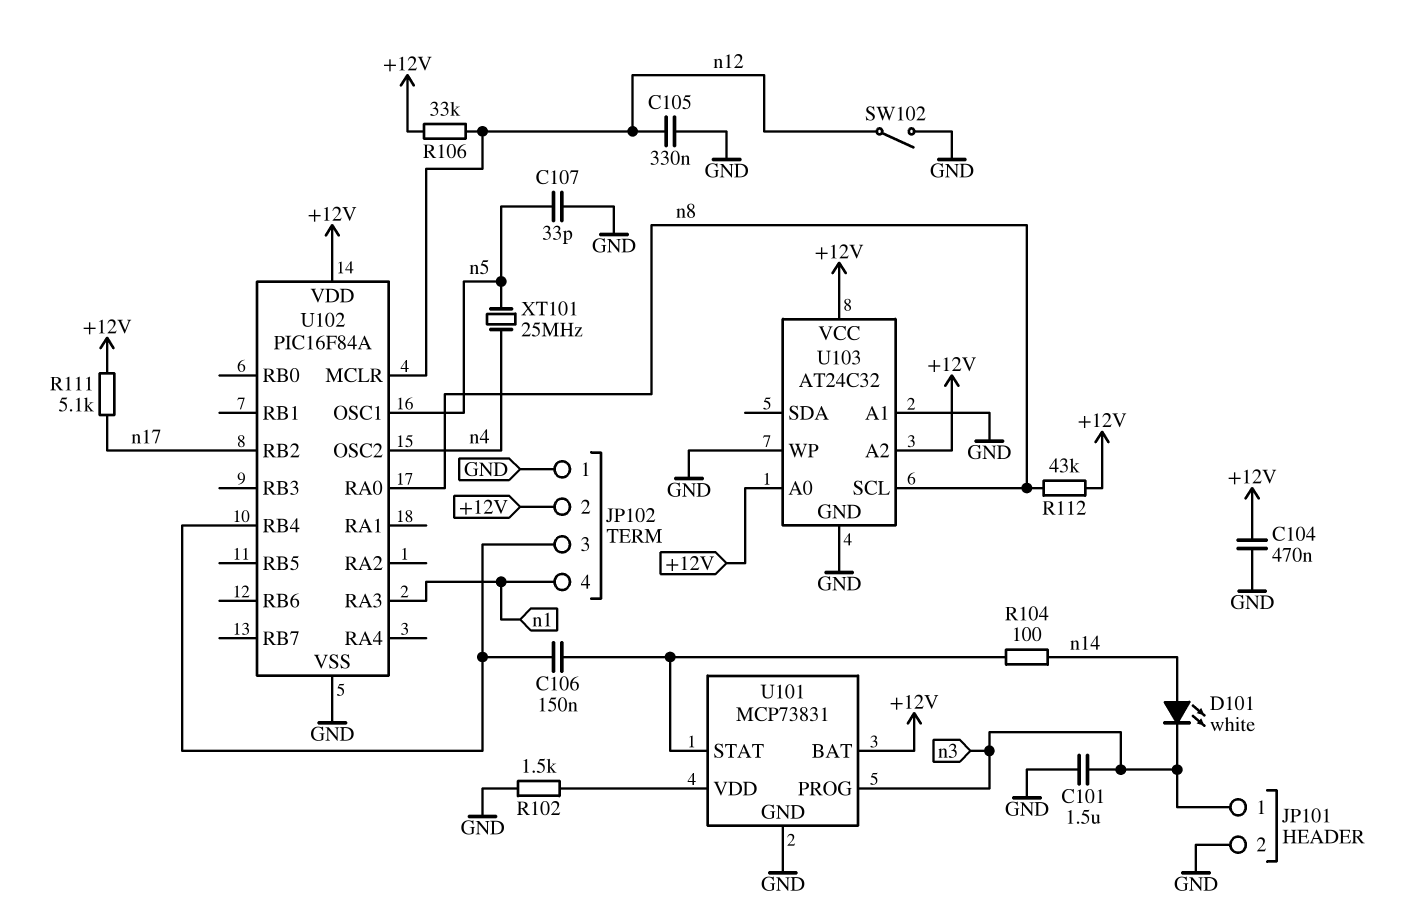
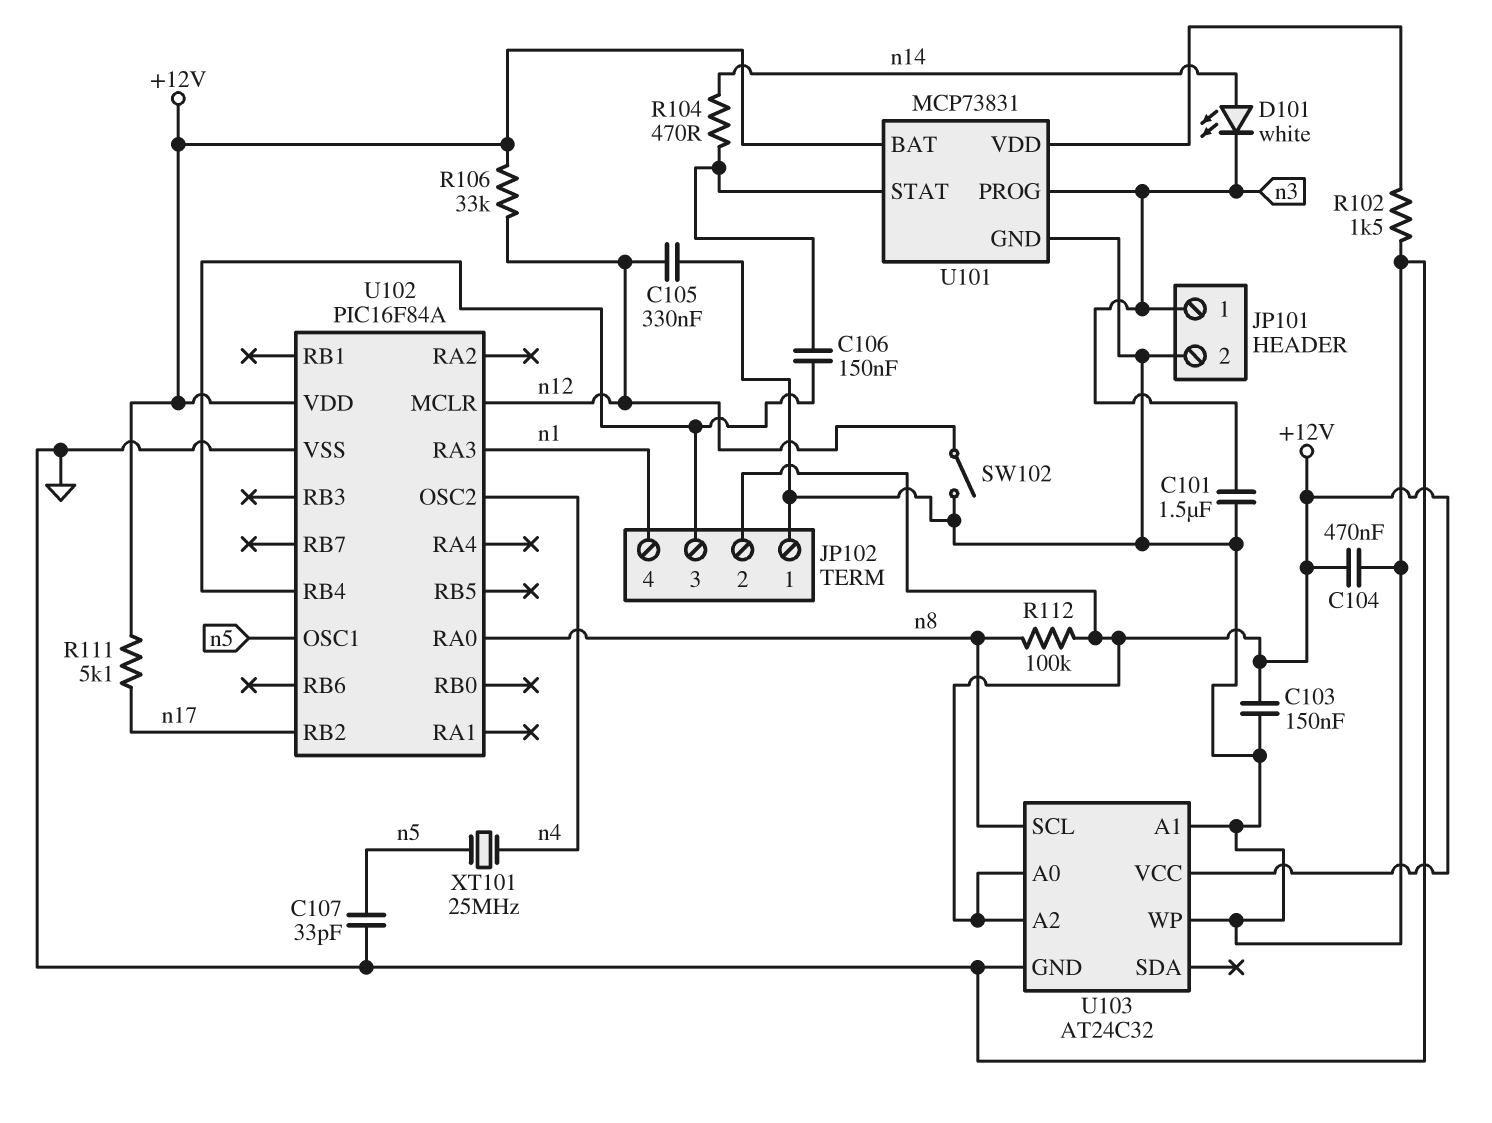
C103: none -> 150nF (+12V, GND)
R104: 100 (U101/STAT, n14) -> 470 (U101/STAT, n14)
R112: 43k (+12V, n8) -> 100k (+12V, n8)

